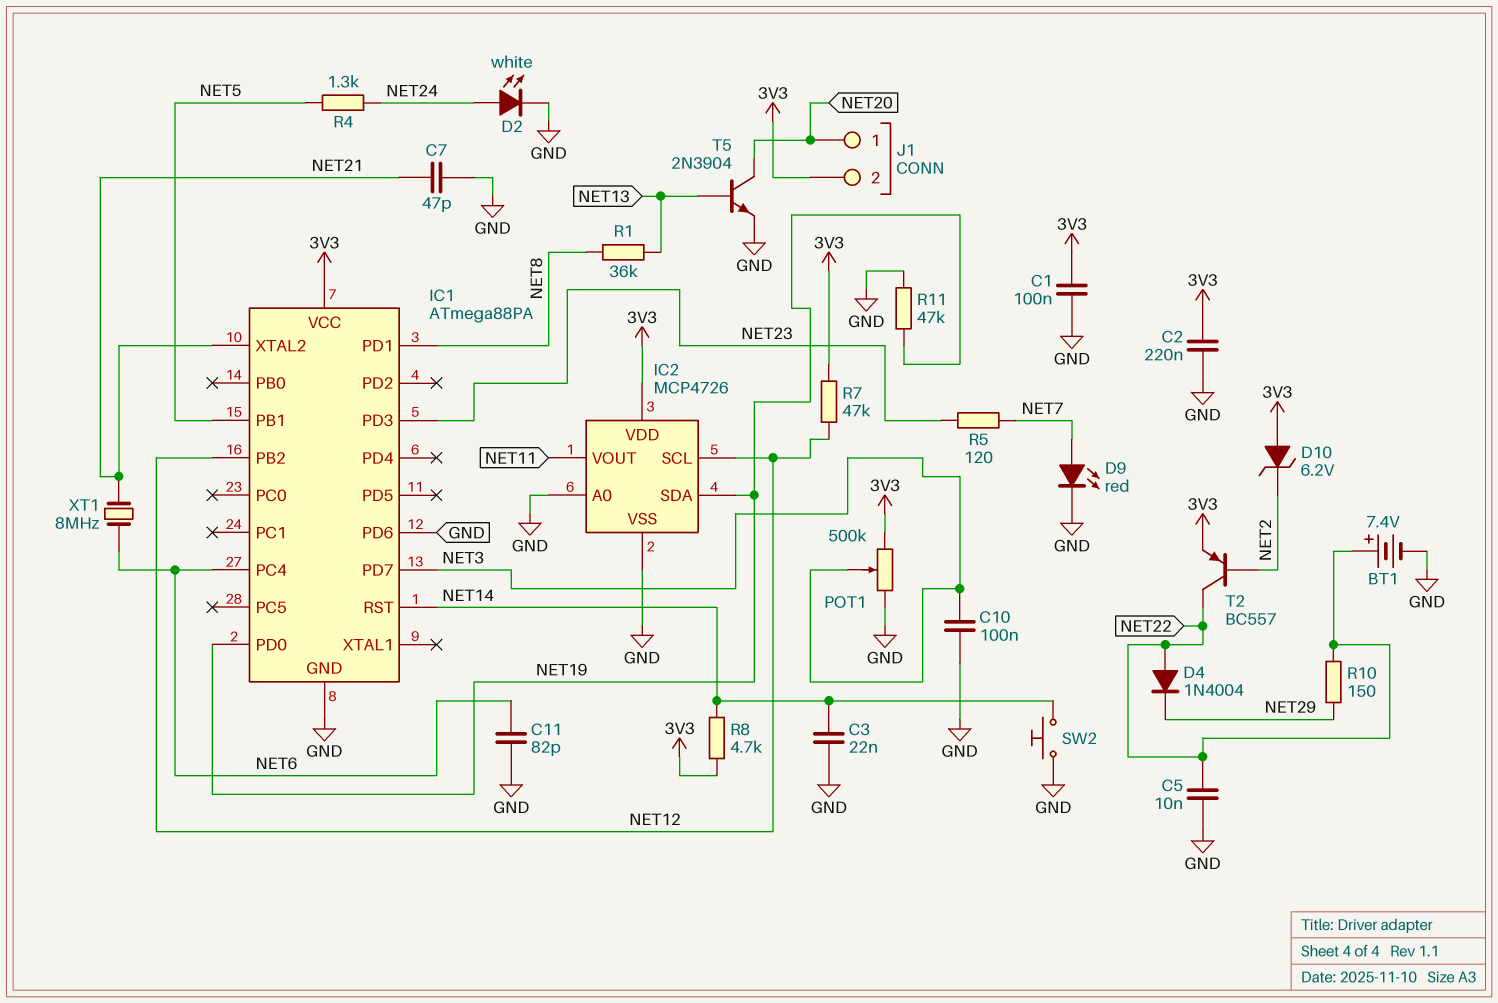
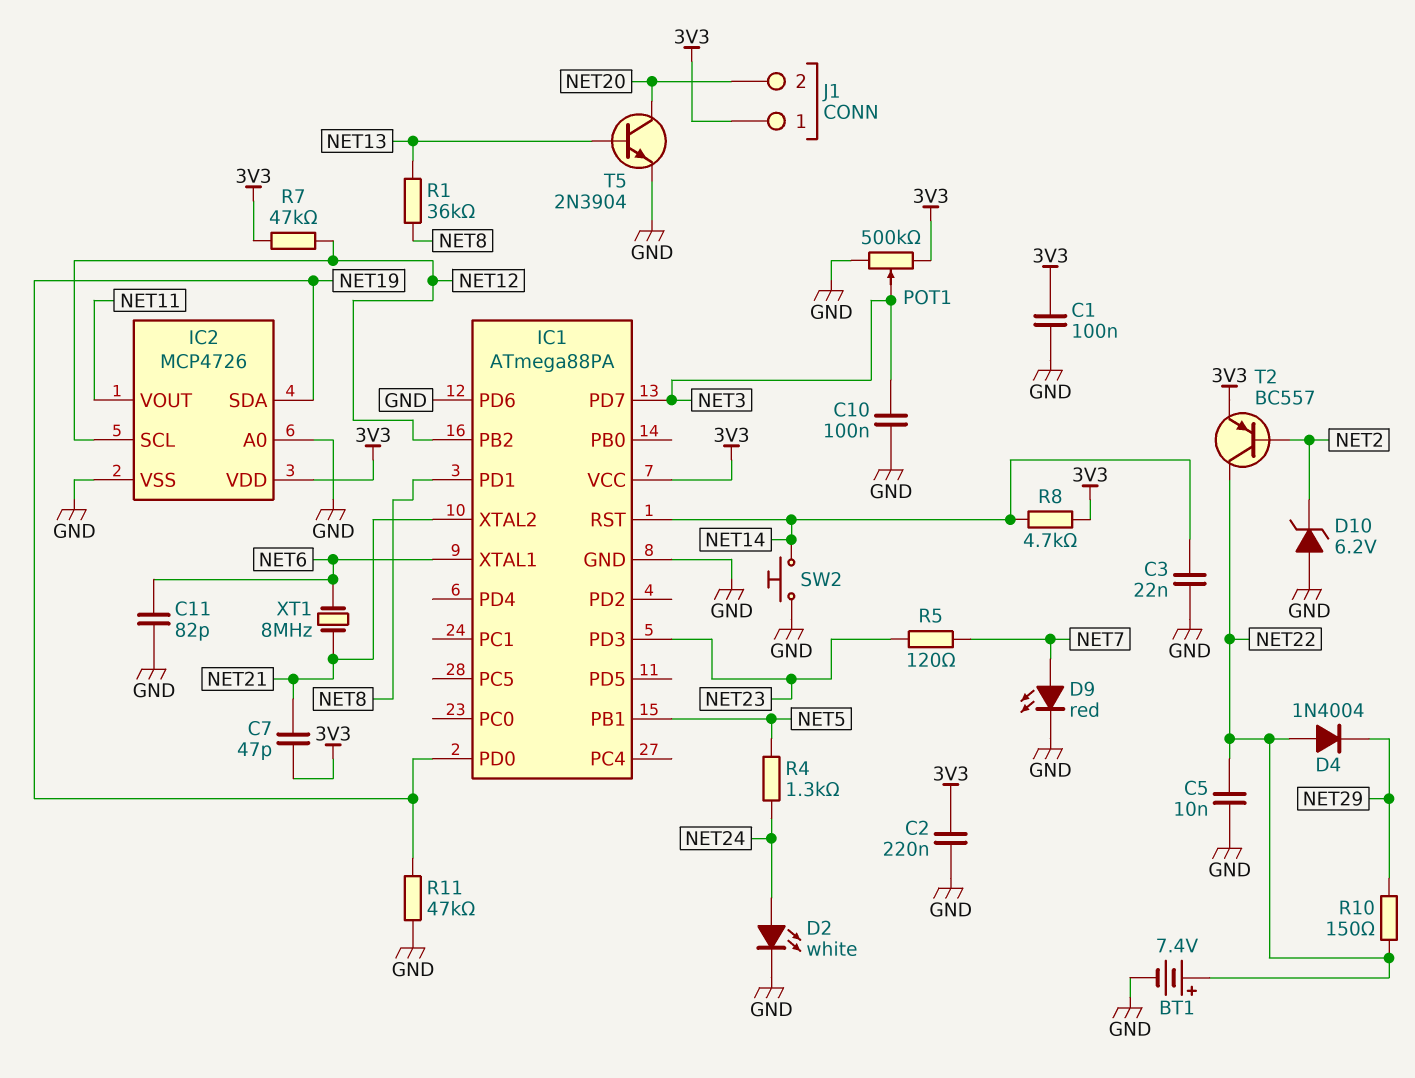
C7: 47pF (GND, NET21) -> 47pF (3V3, NET21)
D10: zener 6.2V (A 3V3, K NET2) -> zener 6.2V (A GND, K NET2)
IC1 pin PC4: NET6 -> none
IC1 pin XTAL1: none -> NET6
J1 pin 1: NET20 -> 3V3
J1 pin 2: 3V3 -> NET20

